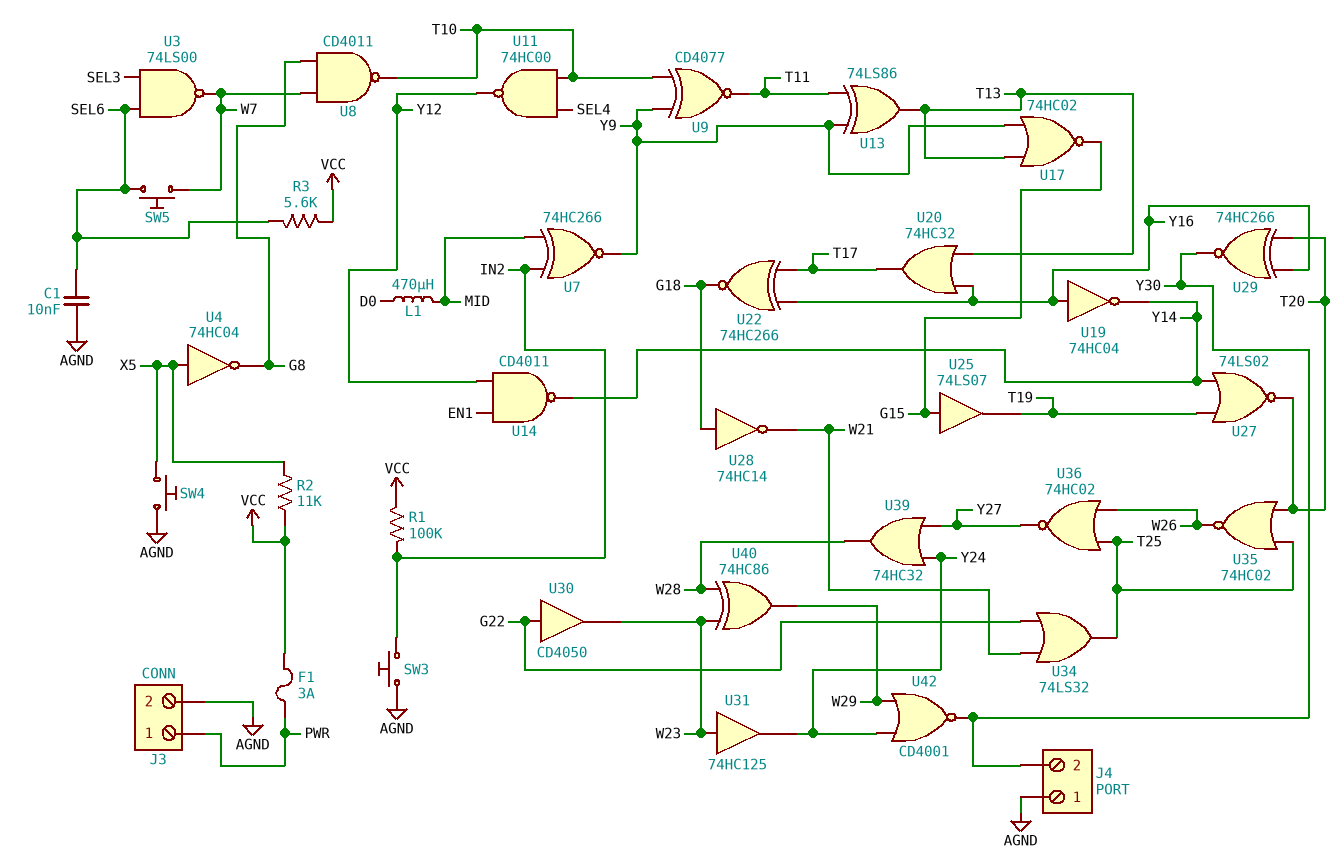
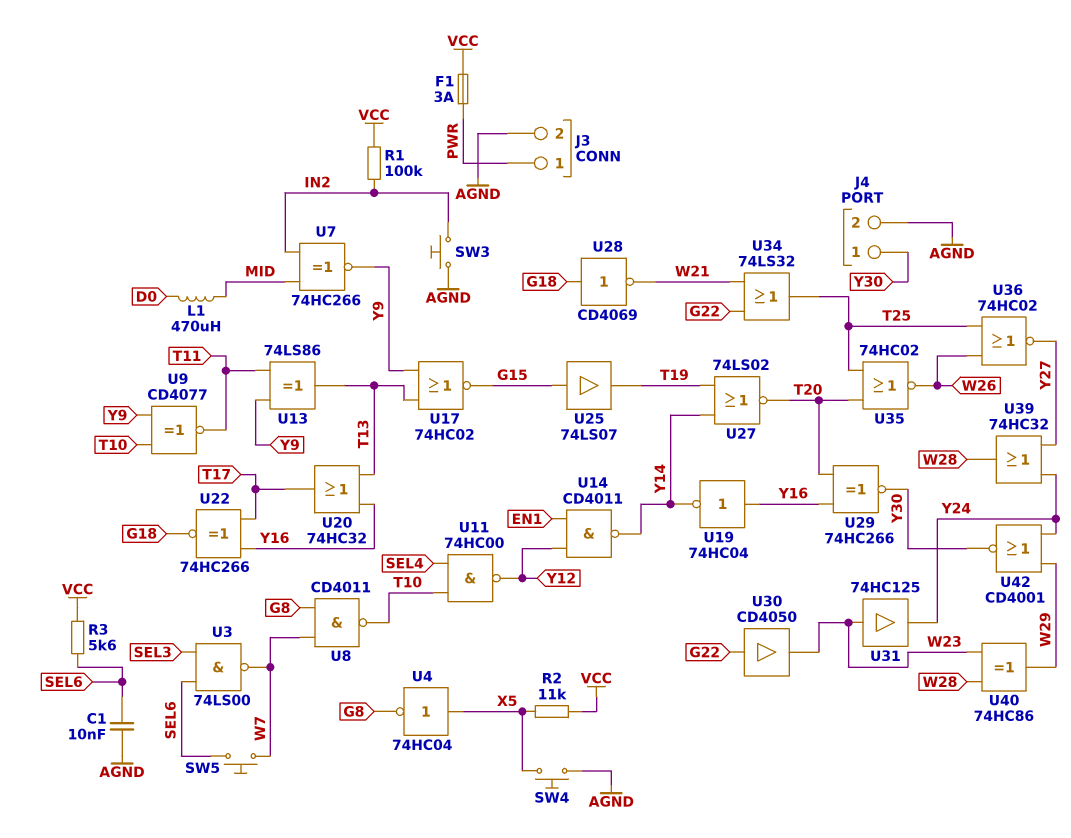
J4 pin 1: AGND -> Y30
J4 pin 2: Y30 -> AGND
U28: NOT 74HC14 (in G18, out W21) -> NOT CD4069 (in G18, out W21)

